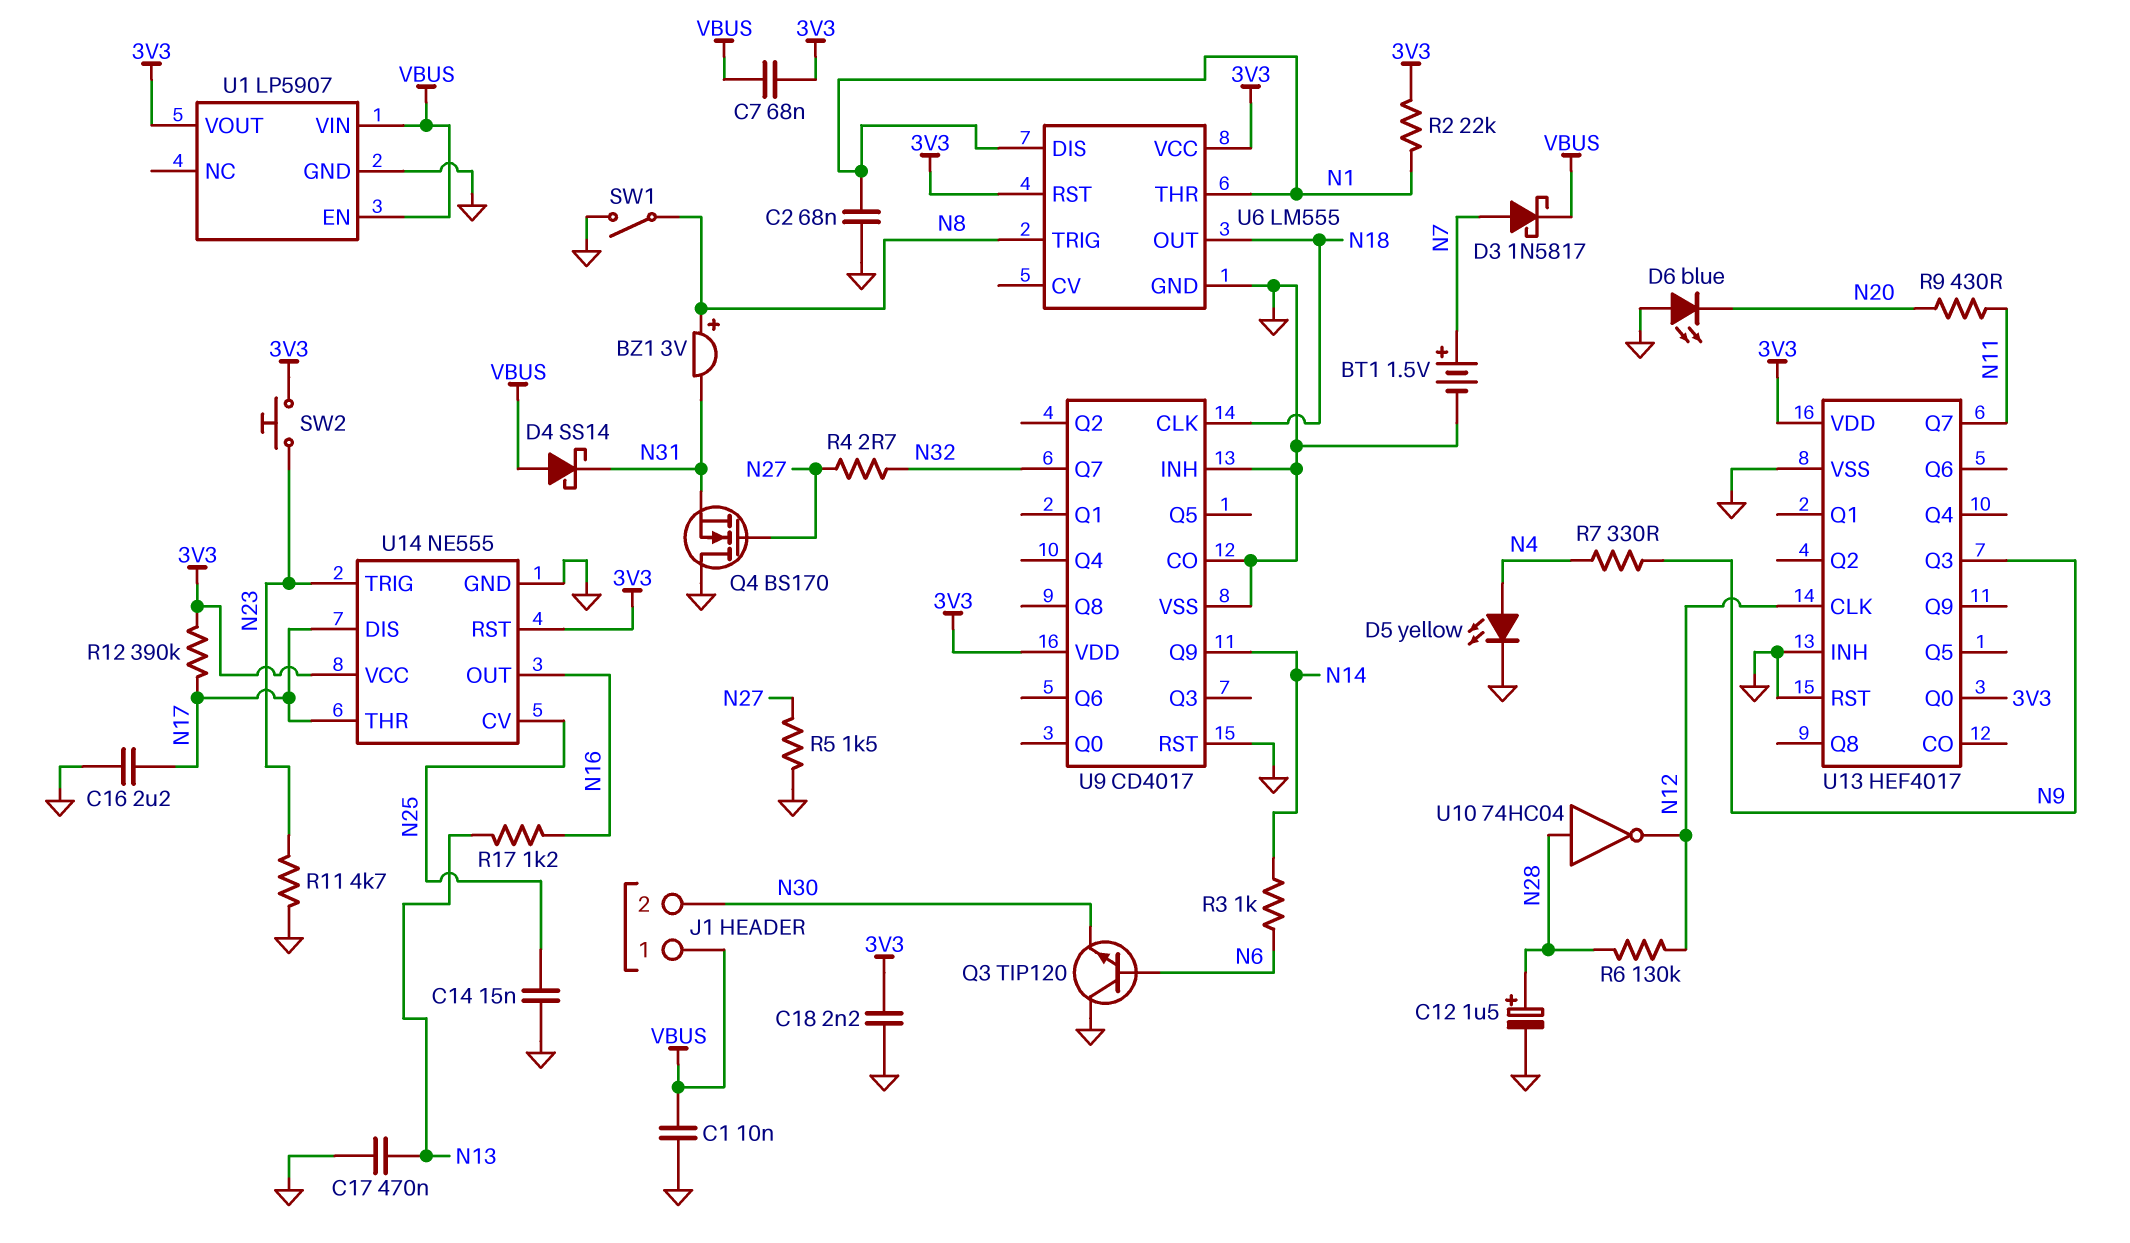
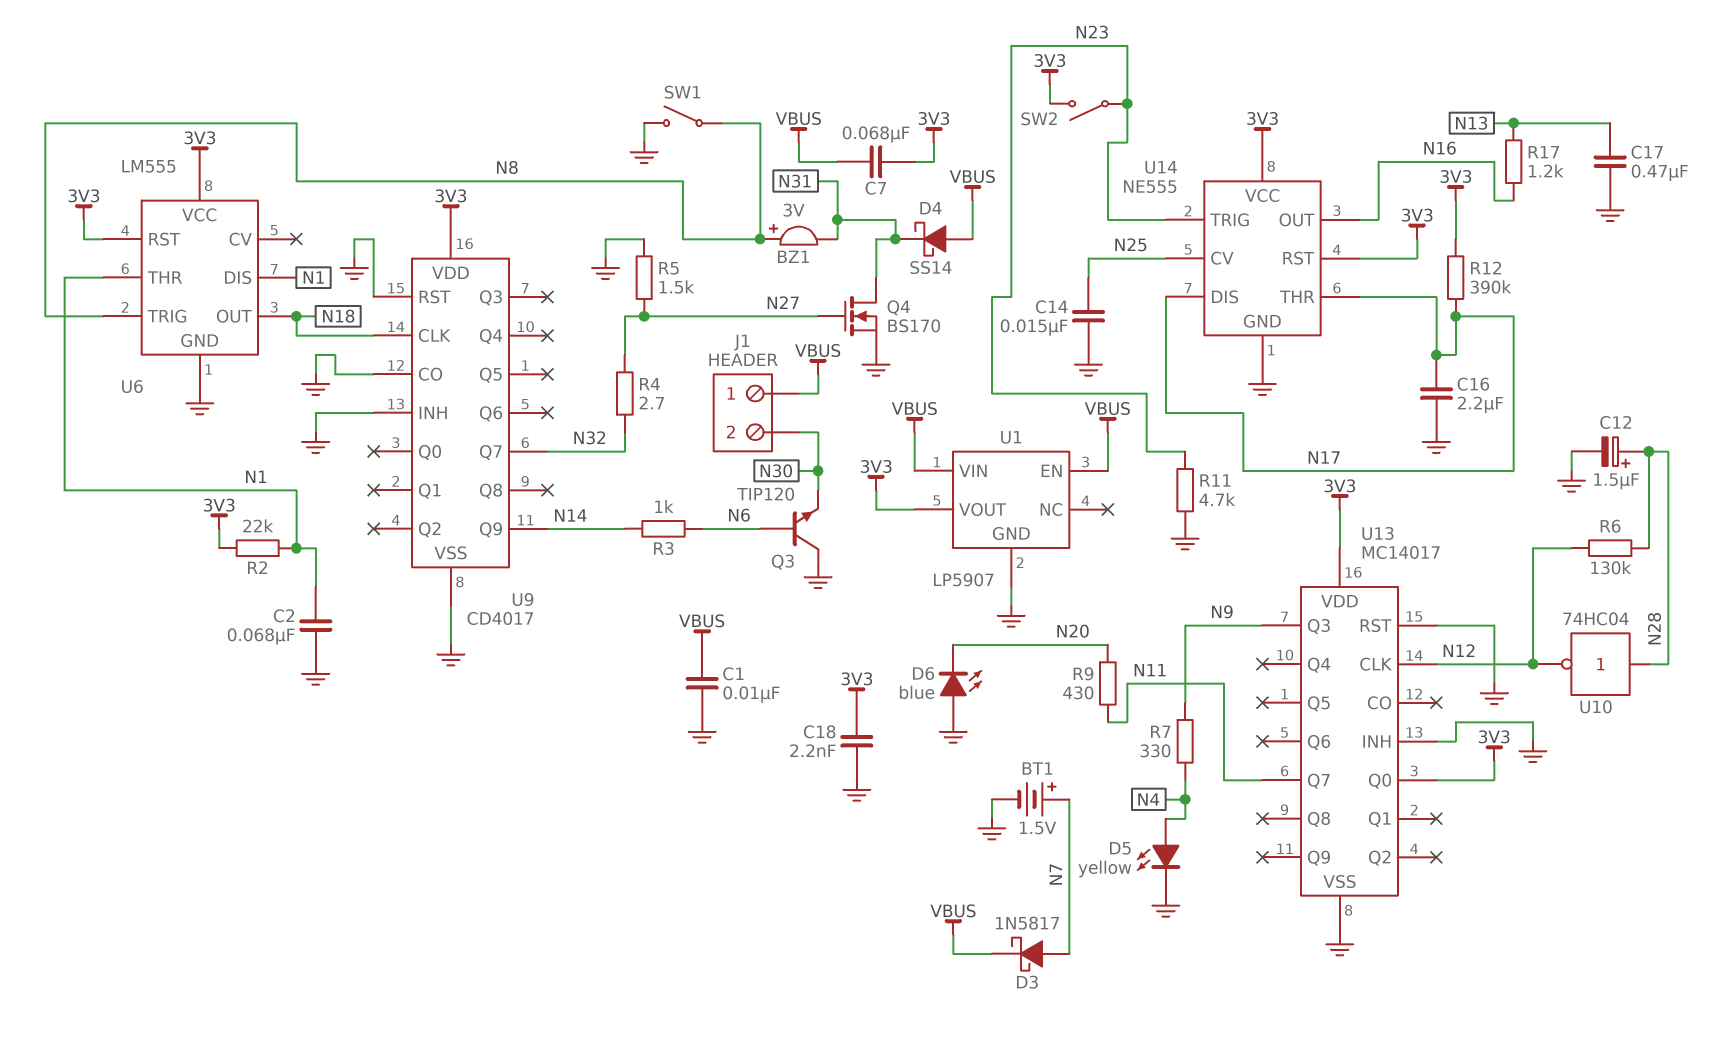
Q4: NMOS BS170 (G N27, D GND, S N31) -> NMOS BS170 (G N27, D N31, S GND)
SW2: button (3V3, N23) -> switch (3V3, N23)
U13: HEF4017 -> MC14017

